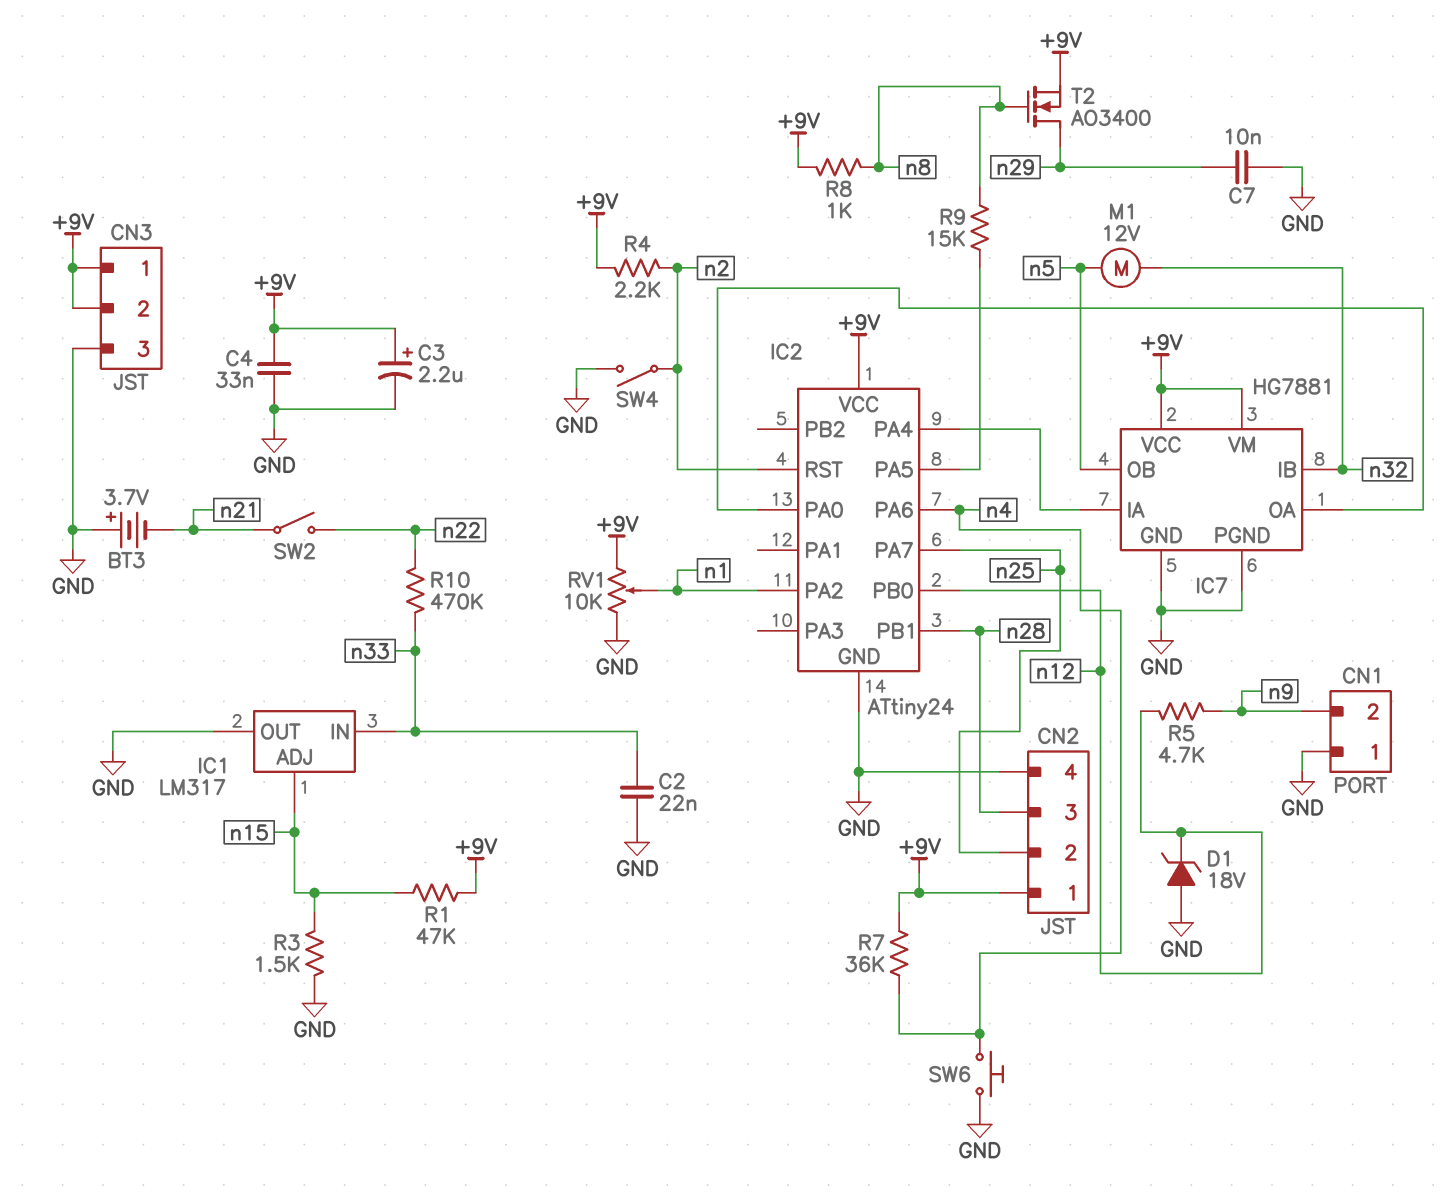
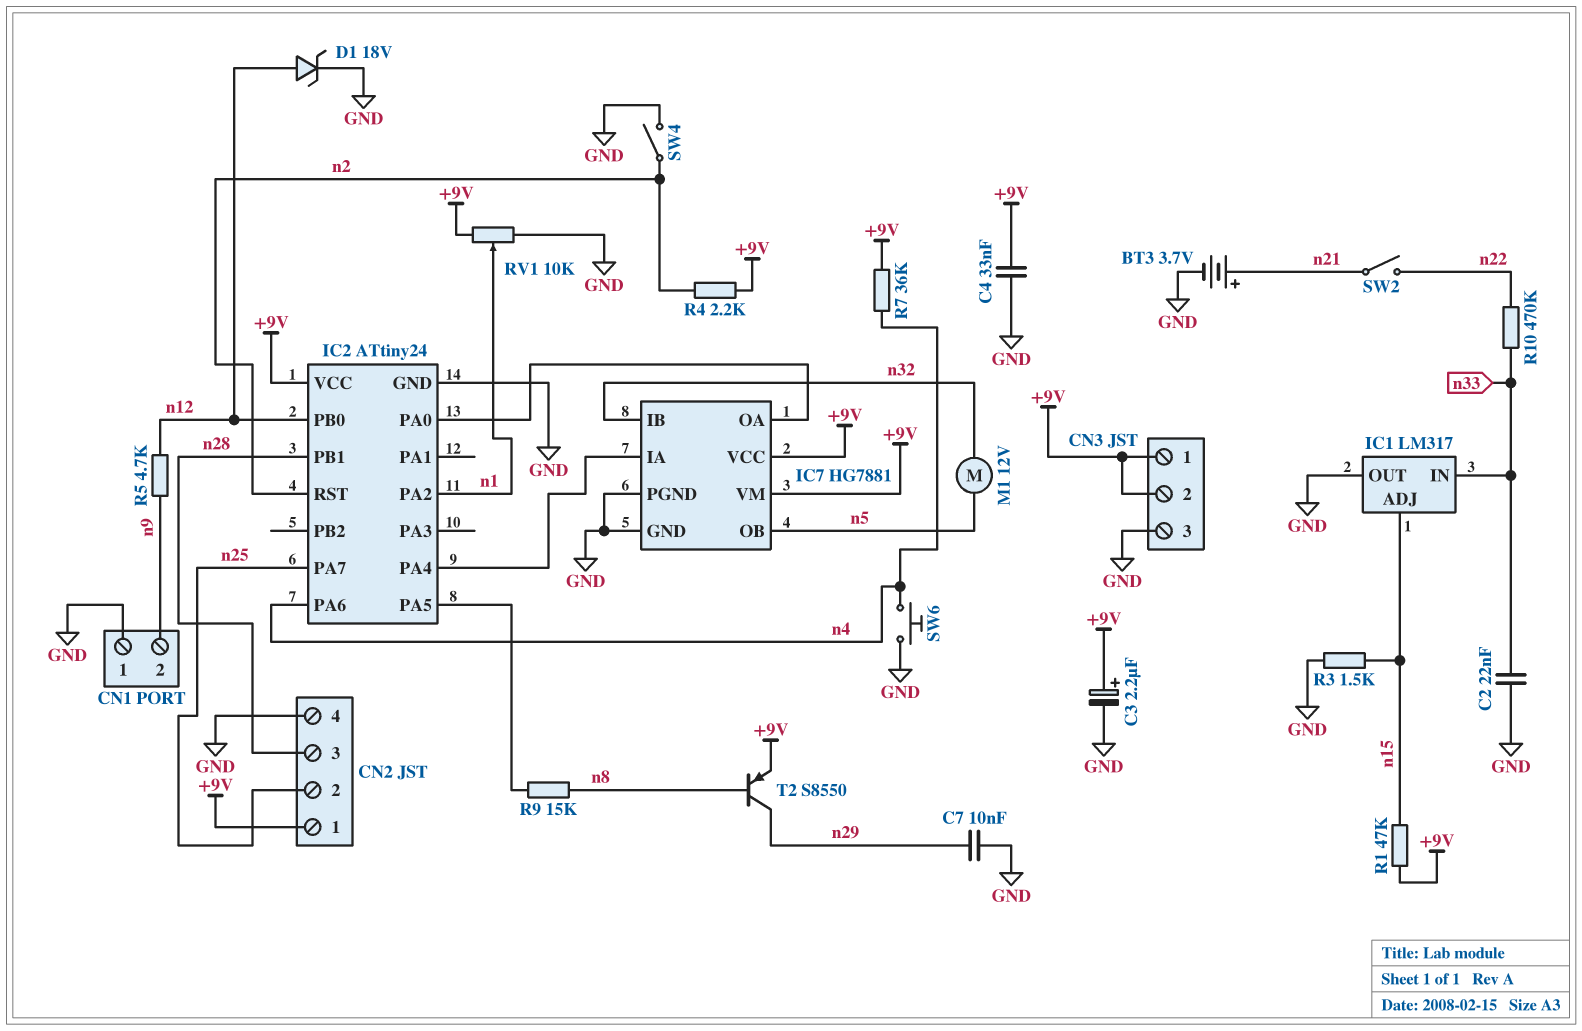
BT3: 3.7V (plus GND, minus n21) -> 3.7V (plus n21, minus GND)
D1: zener 18V (A GND, K n12) -> zener 18V (A n12, K GND)
R8: 1k (+9V, n8) -> none
T2: NMOS AO3400 (G n8, D n29, S +9V) -> PNP S8550 (B n8, C n29, E +9V)

